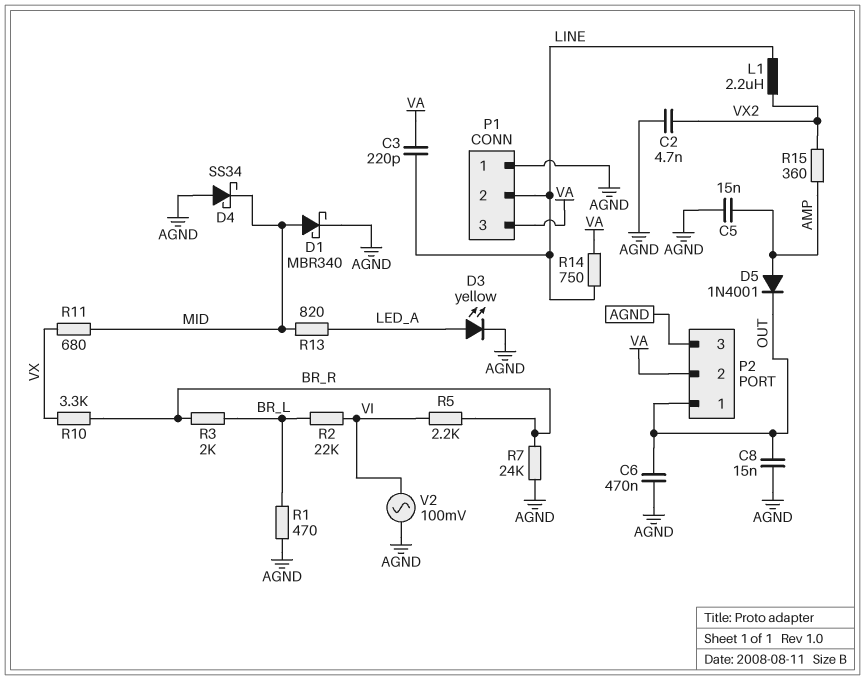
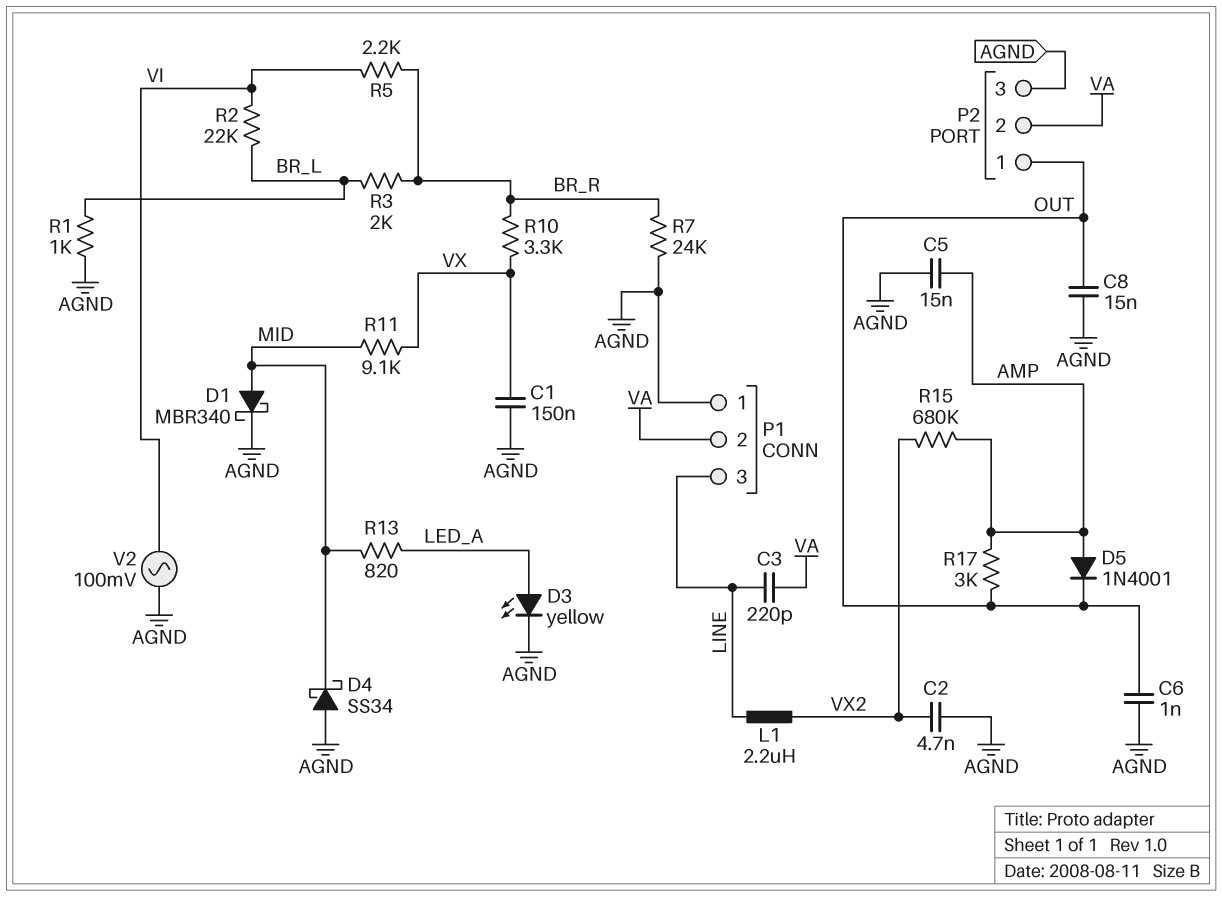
C1: none -> 150nF (AGND, VX)
C6: 470nF (AGND, OUT) -> 1nF (AGND, OUT)
P1 pin 2: LINE -> VA
P1 pin 3: VA -> LINE
R1: 470 (AGND, BR_L) -> 1k (AGND, BR_L)
R11: 680 (MID, VX) -> 9.1k (MID, VX)
R14: 750 (LINE, VA) -> none
R15: 360 (AMP, VX2) -> 680k (AMP, VX2)
R17: none -> 3k (AMP, OUT)

